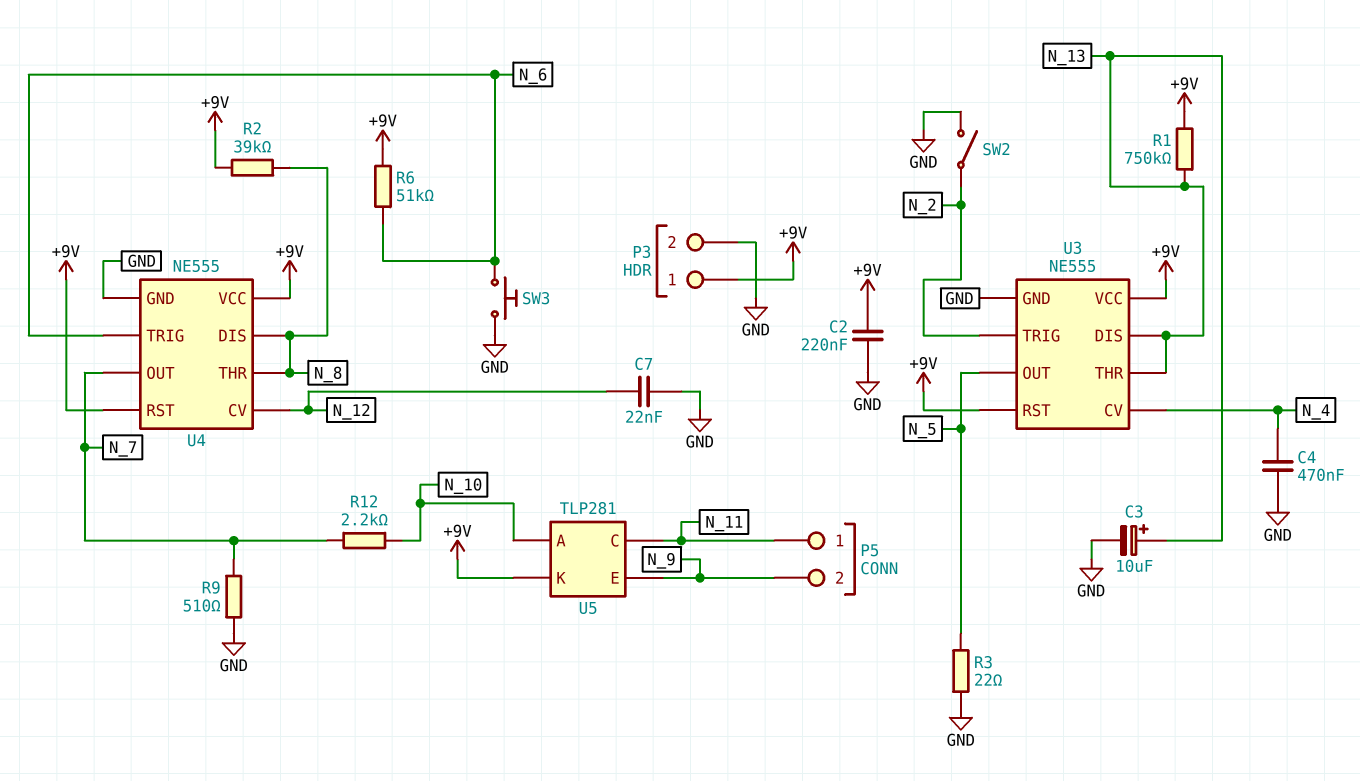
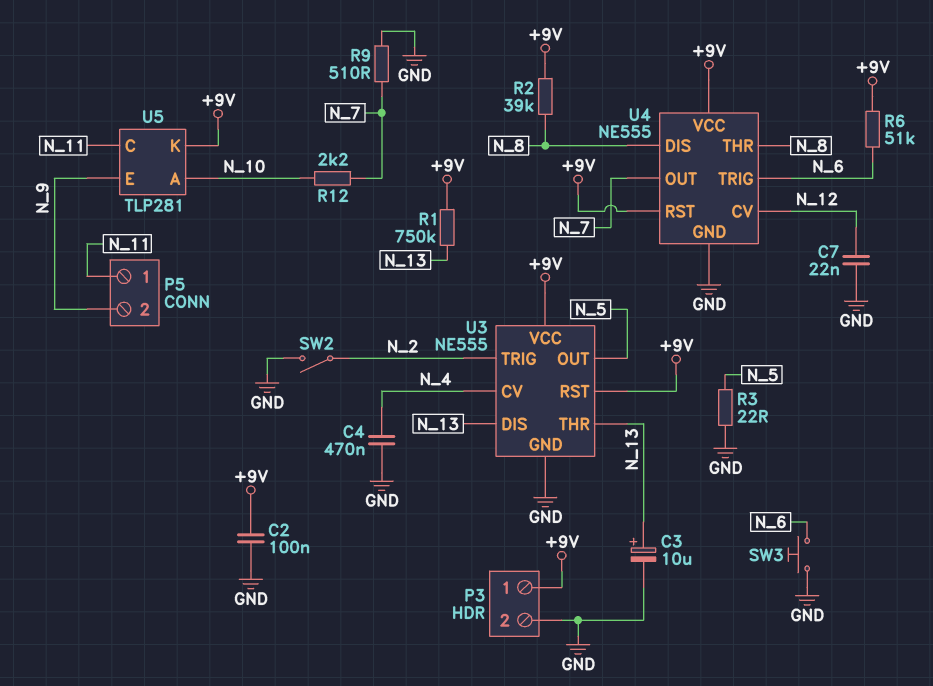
C2: 220nF (+9V, GND) -> 100nF (+9V, GND)

